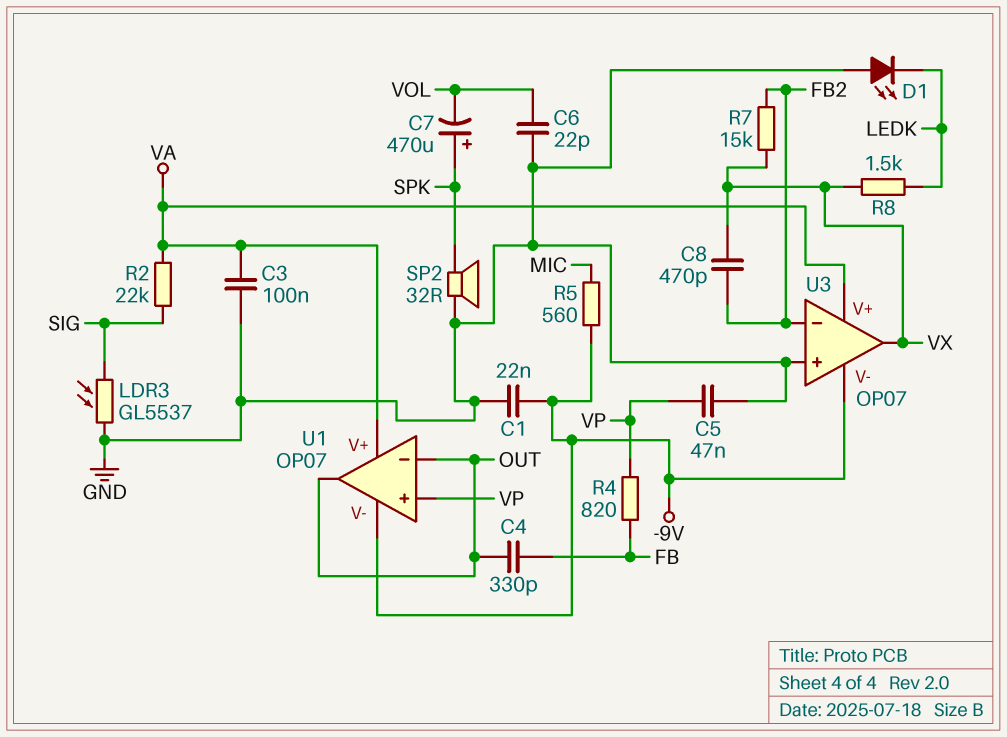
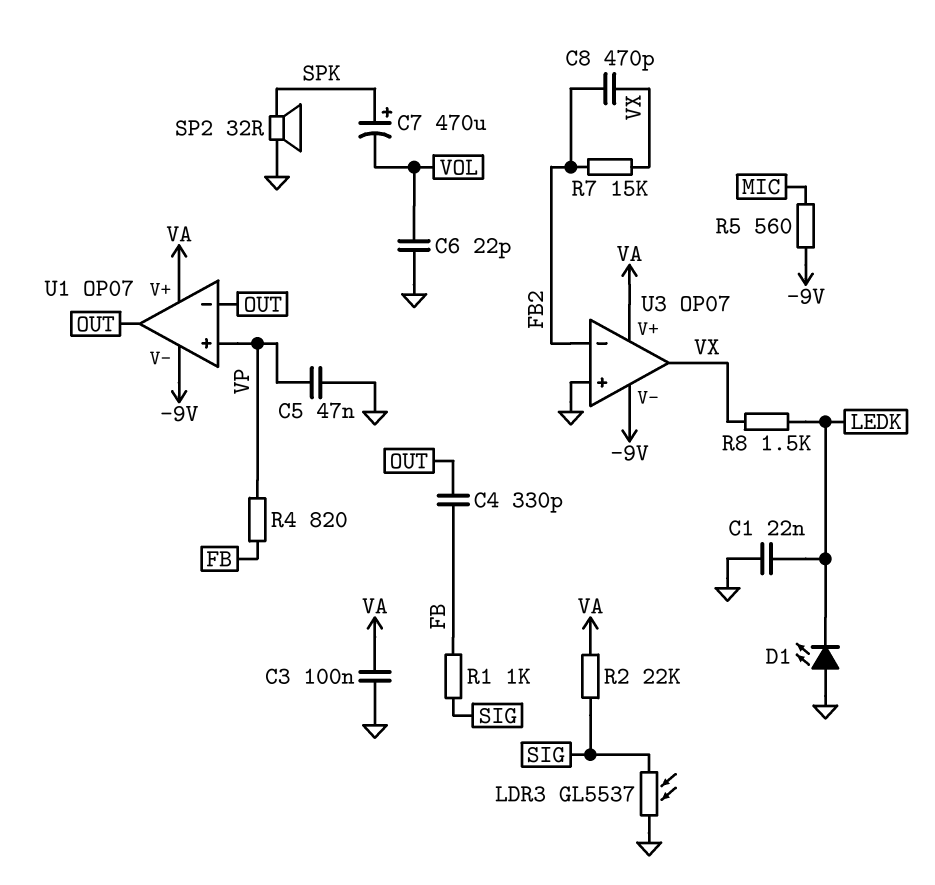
C1: 22nF (-9V, GND) -> 22nF (GND, LEDK)
R1: none -> 1k (FB, SIG)

